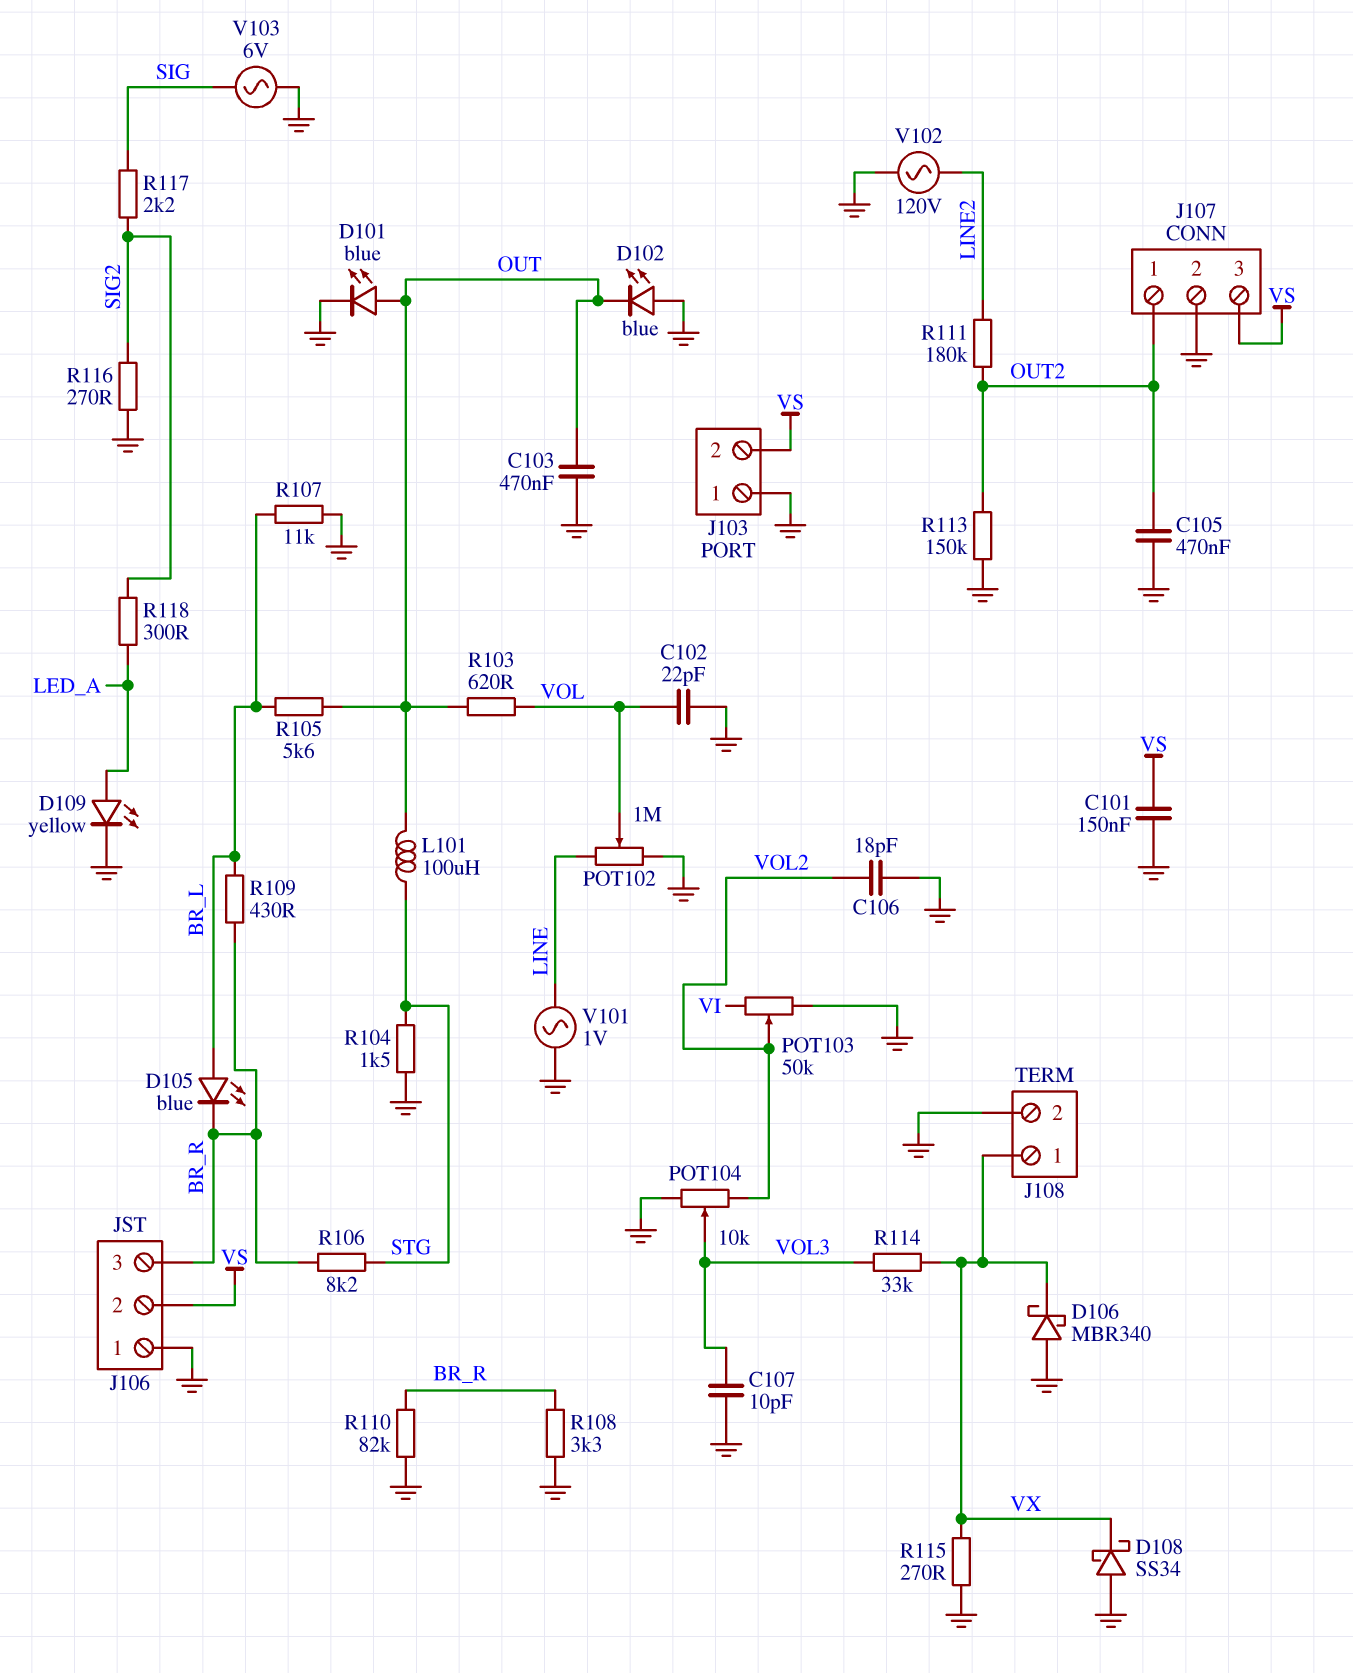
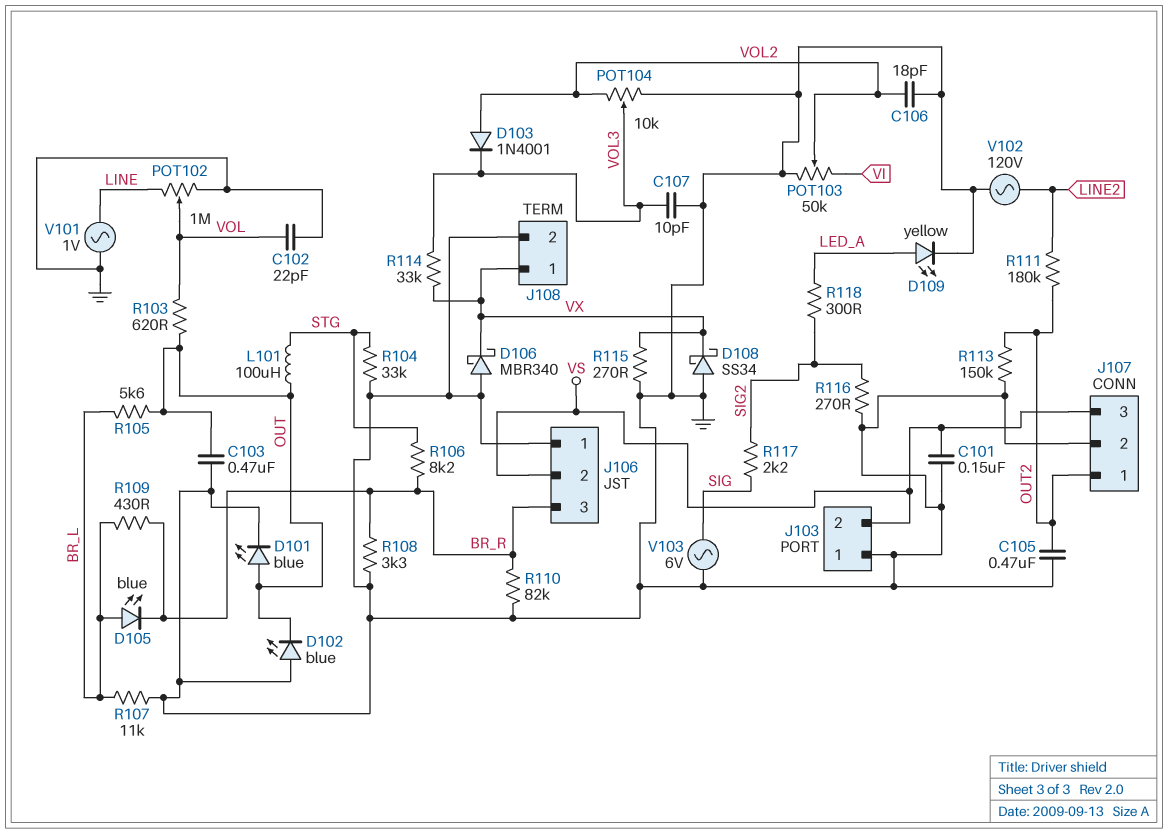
D103: none -> diode 1N4001 (A VOL2, K VOL3)
R104: 1.5k (GND, STG) -> 33k (GND, STG)

